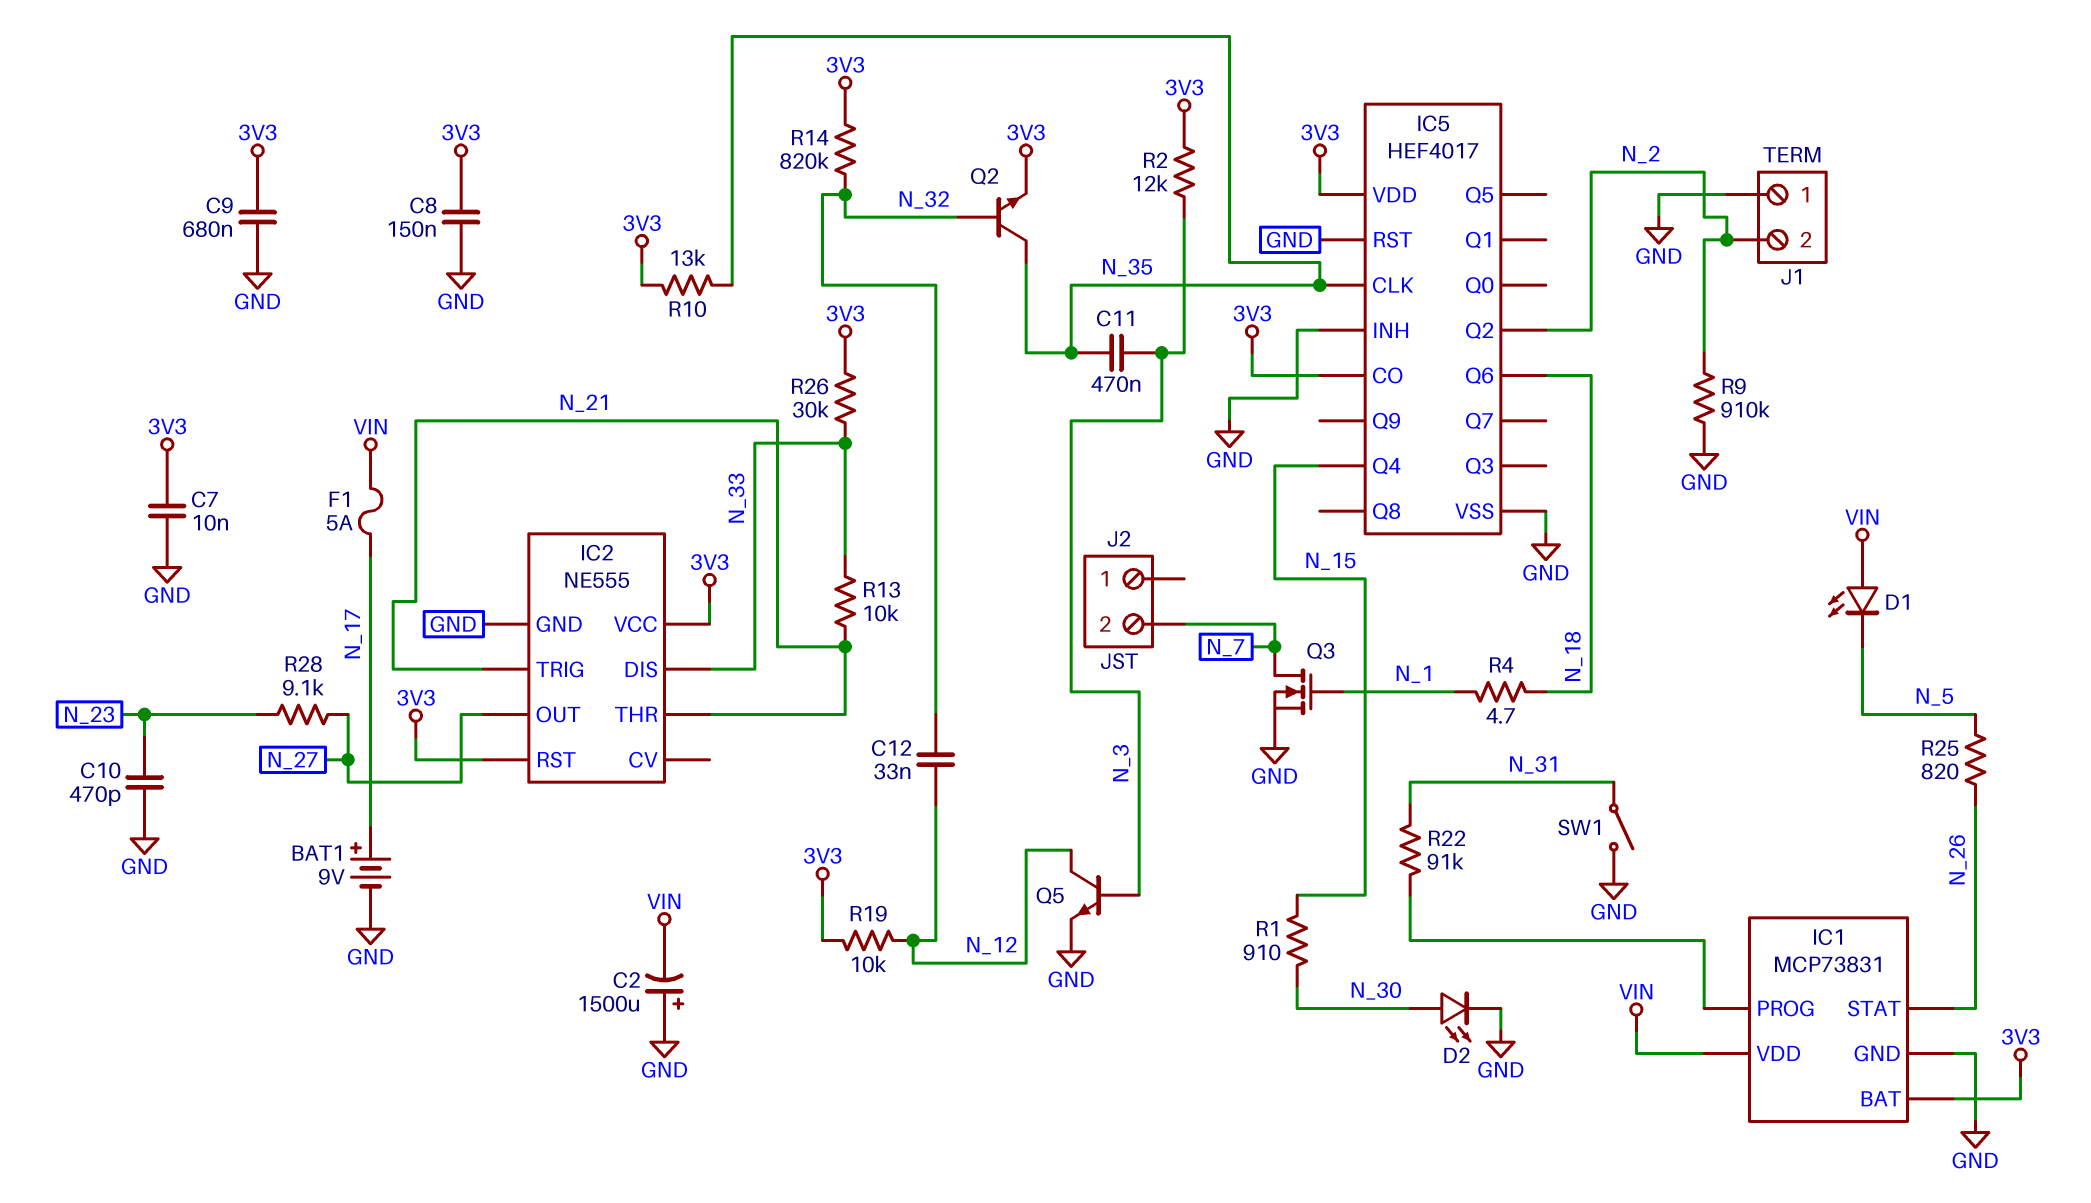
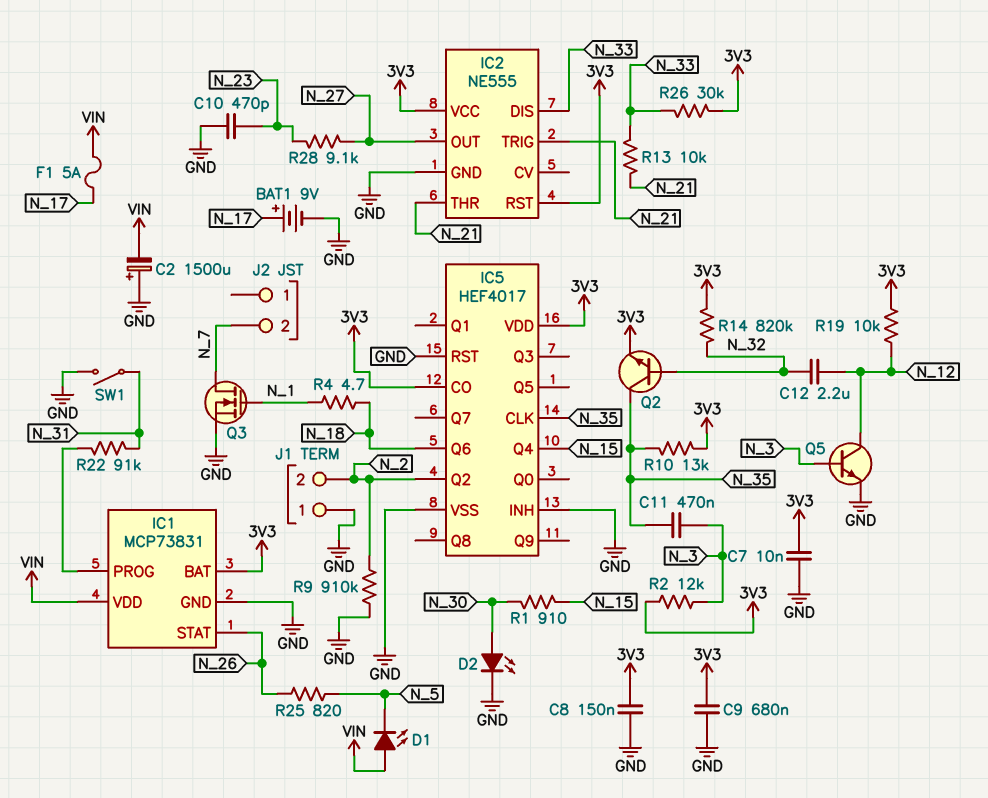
C12: 33nF (N_12, N_32) -> 2.2uF (N_12, N_32)

